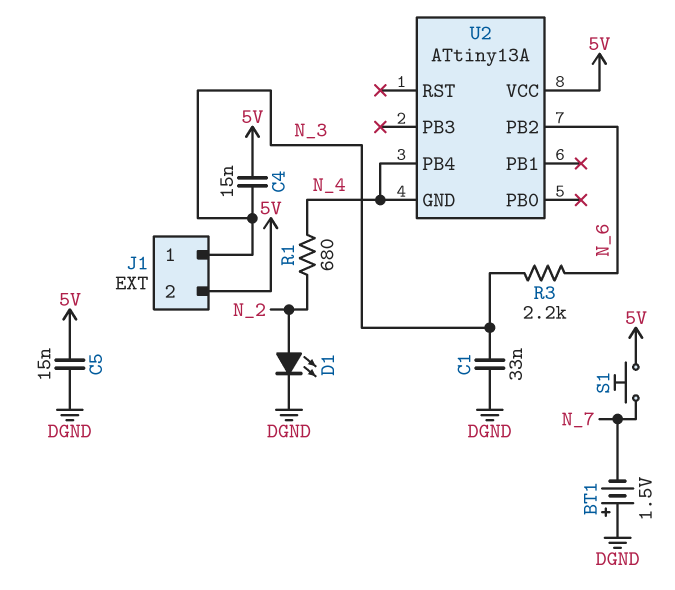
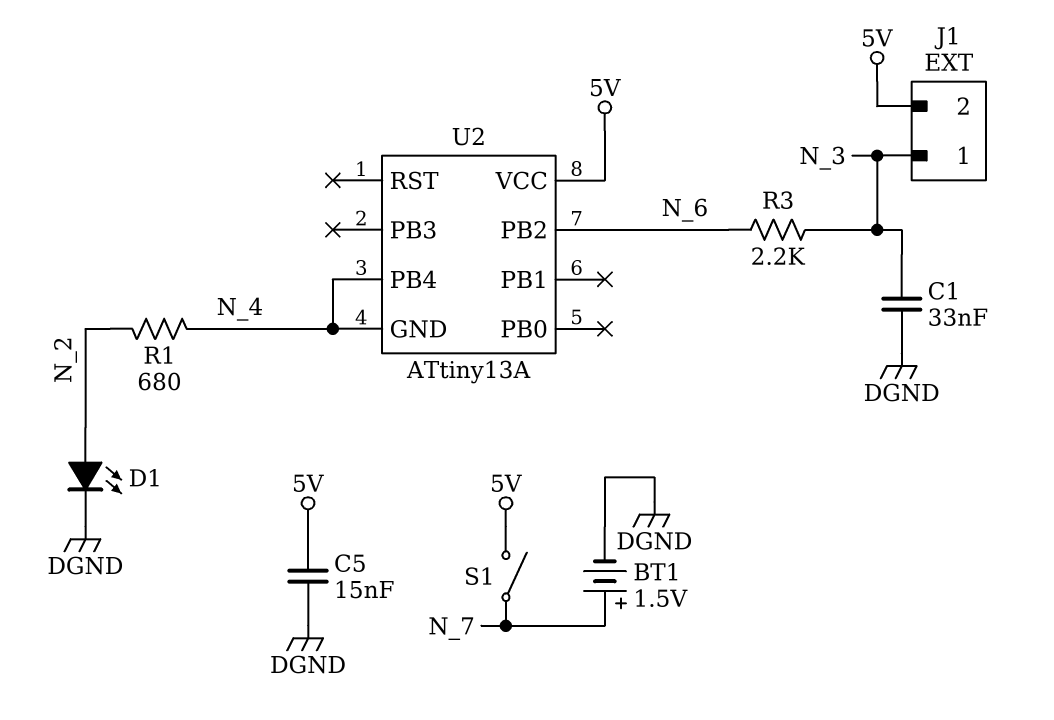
BT1: 1.5V (plus DGND, minus N_7) -> 1.5V (plus N_7, minus DGND)
C4: 15nF (5V, N_3) -> none
S1: button (5V, N_7) -> switch (5V, N_7)

